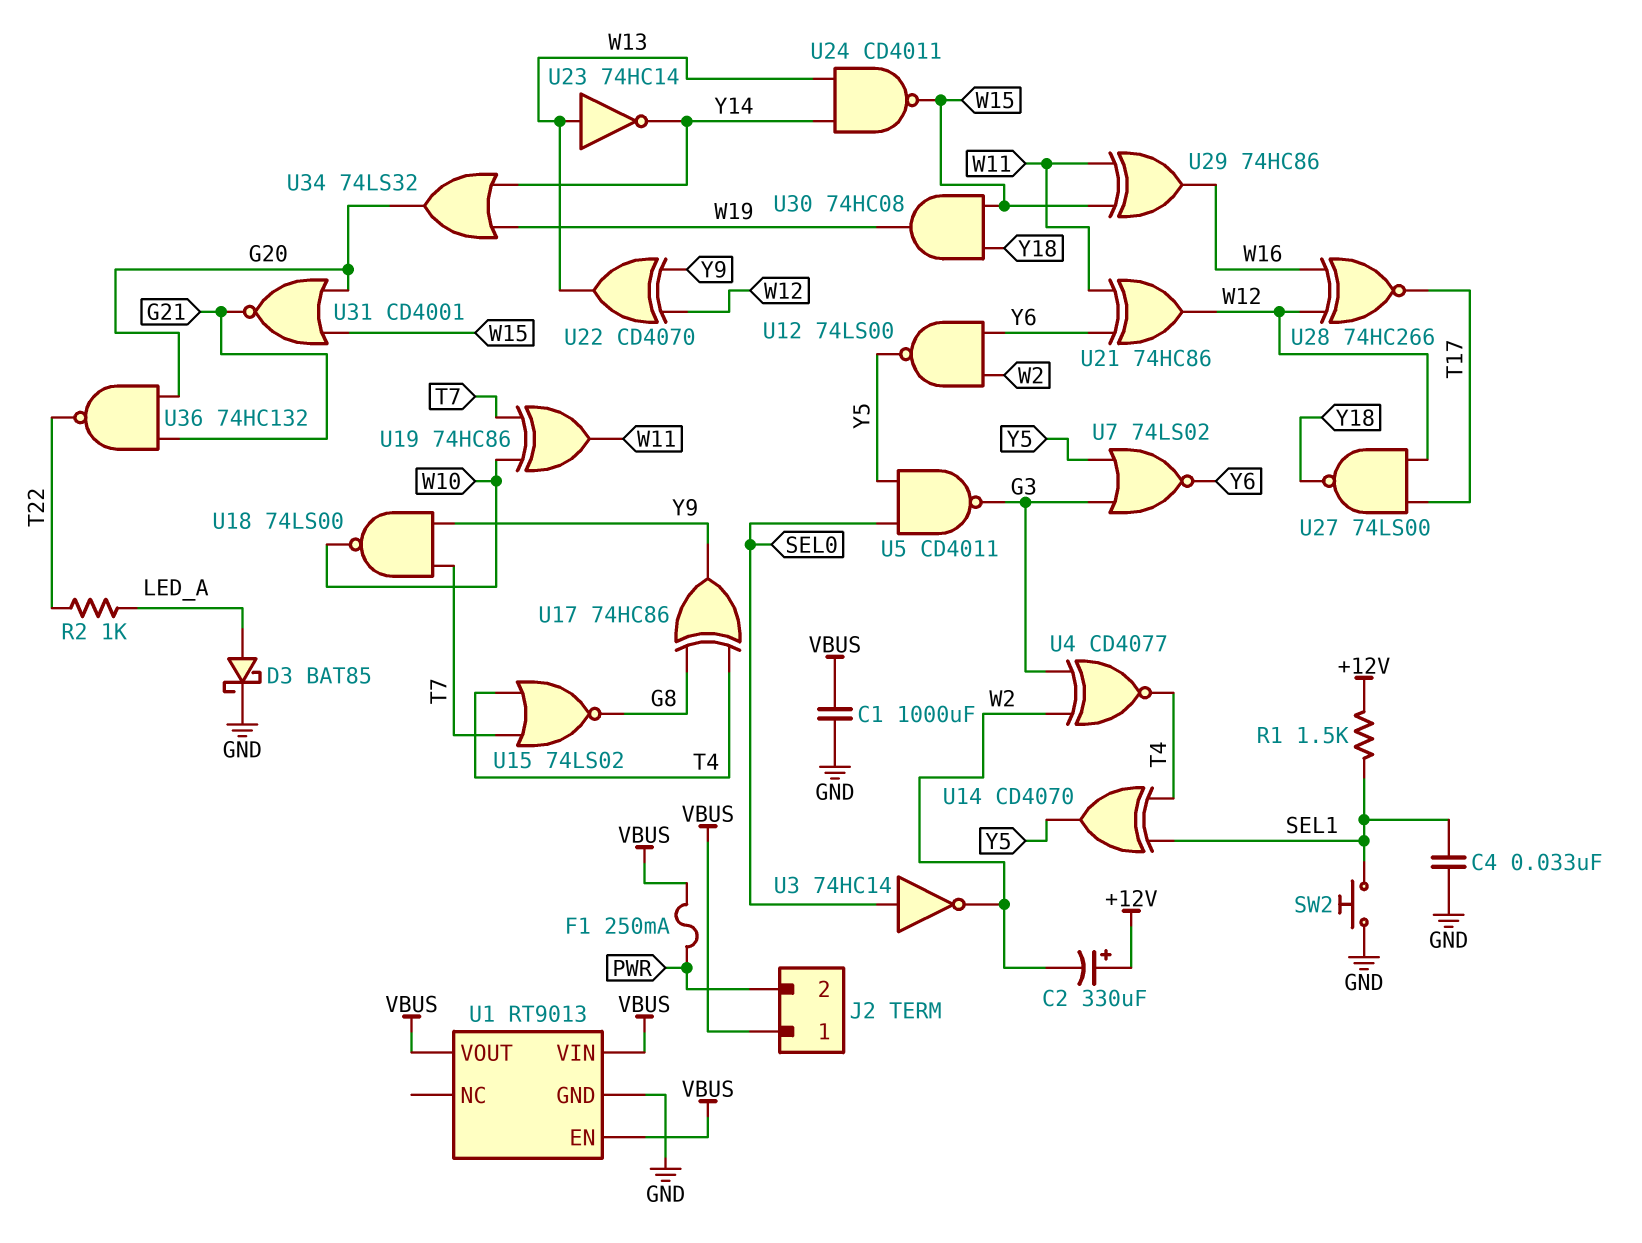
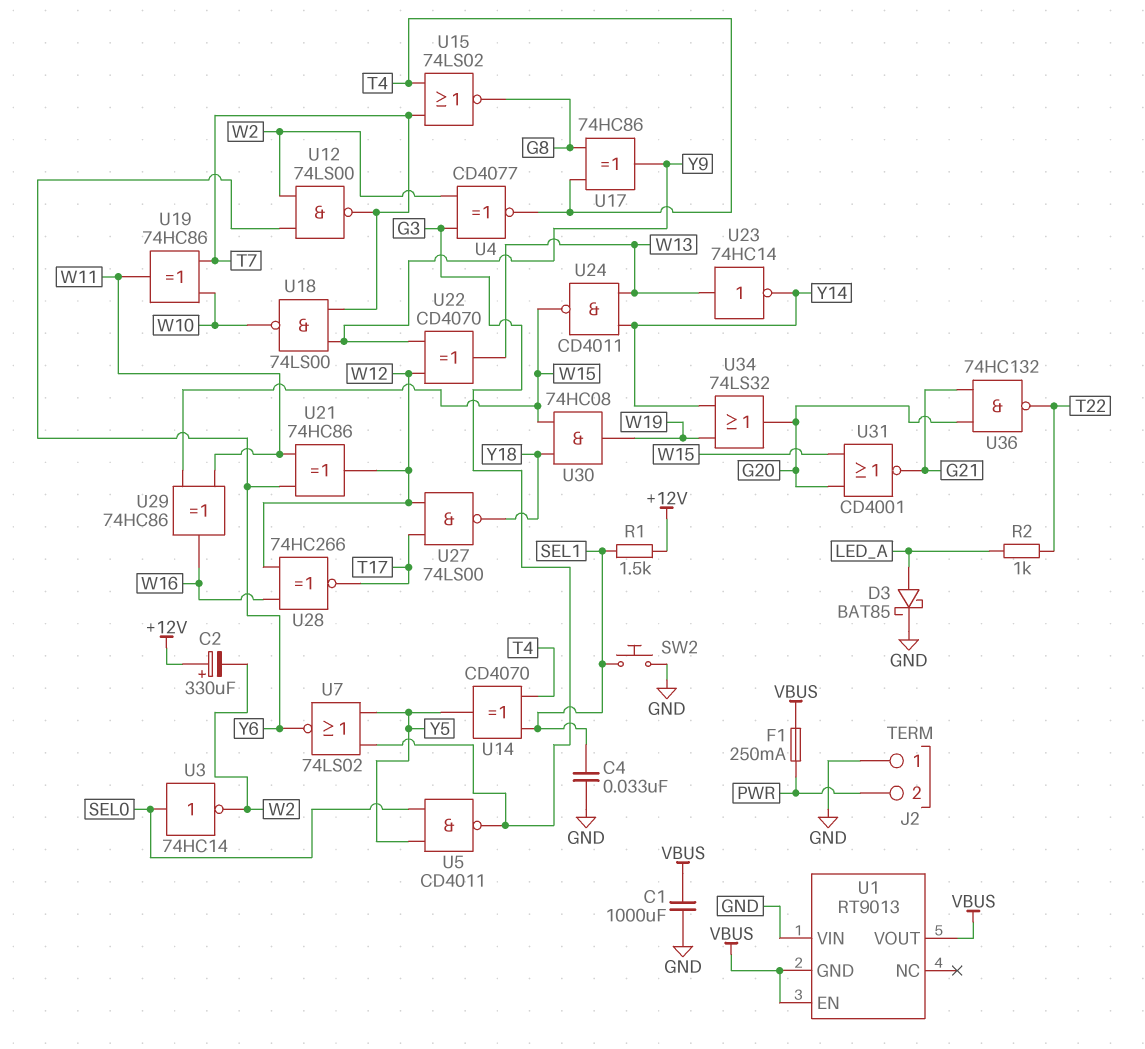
J2 pin 1: VBUS -> GND
U1 pin GND: GND -> VBUS
U1 pin VIN: VBUS -> GND
U12: NAND 74LS00 (in W2, in Y6, out Y5) -> NAND 74LS00 (in W2, in Y6, out T7)

